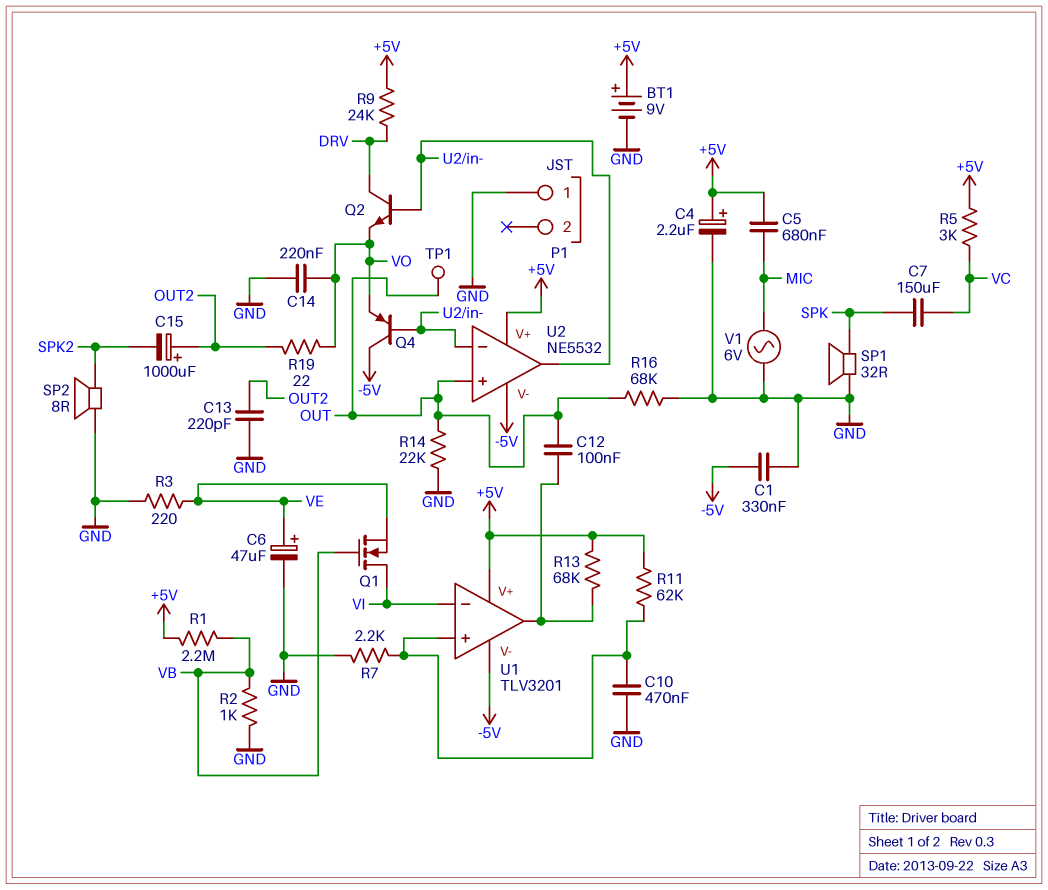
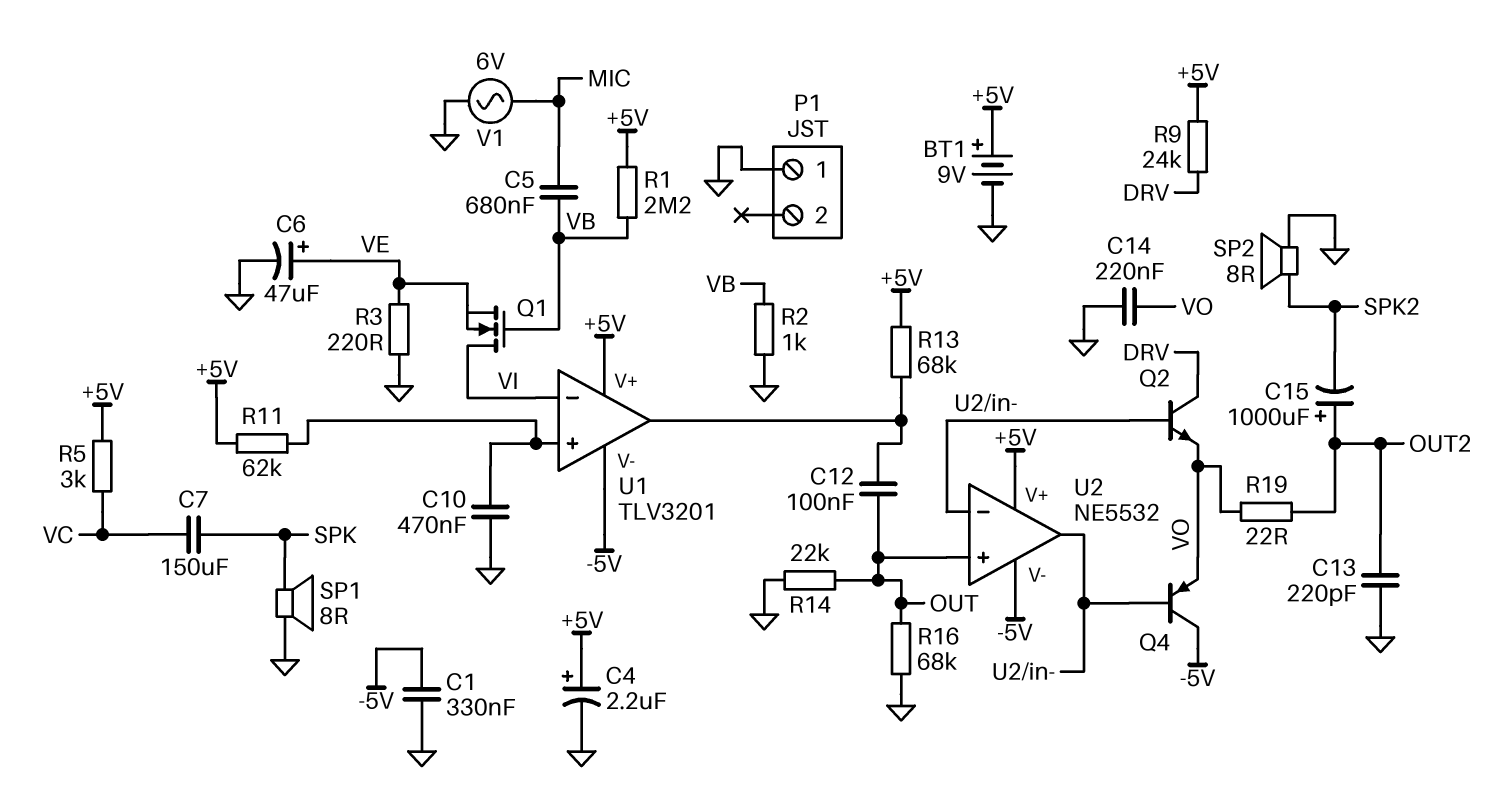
C5: 680nF (+5V, MIC) -> 680nF (MIC, VB)
R7: 2.2k (GND, U1/in+) -> none
SP1: speaker 32R (GND, SPK) -> speaker 8R (GND, SPK)
TP1: test point (OUT) -> none

